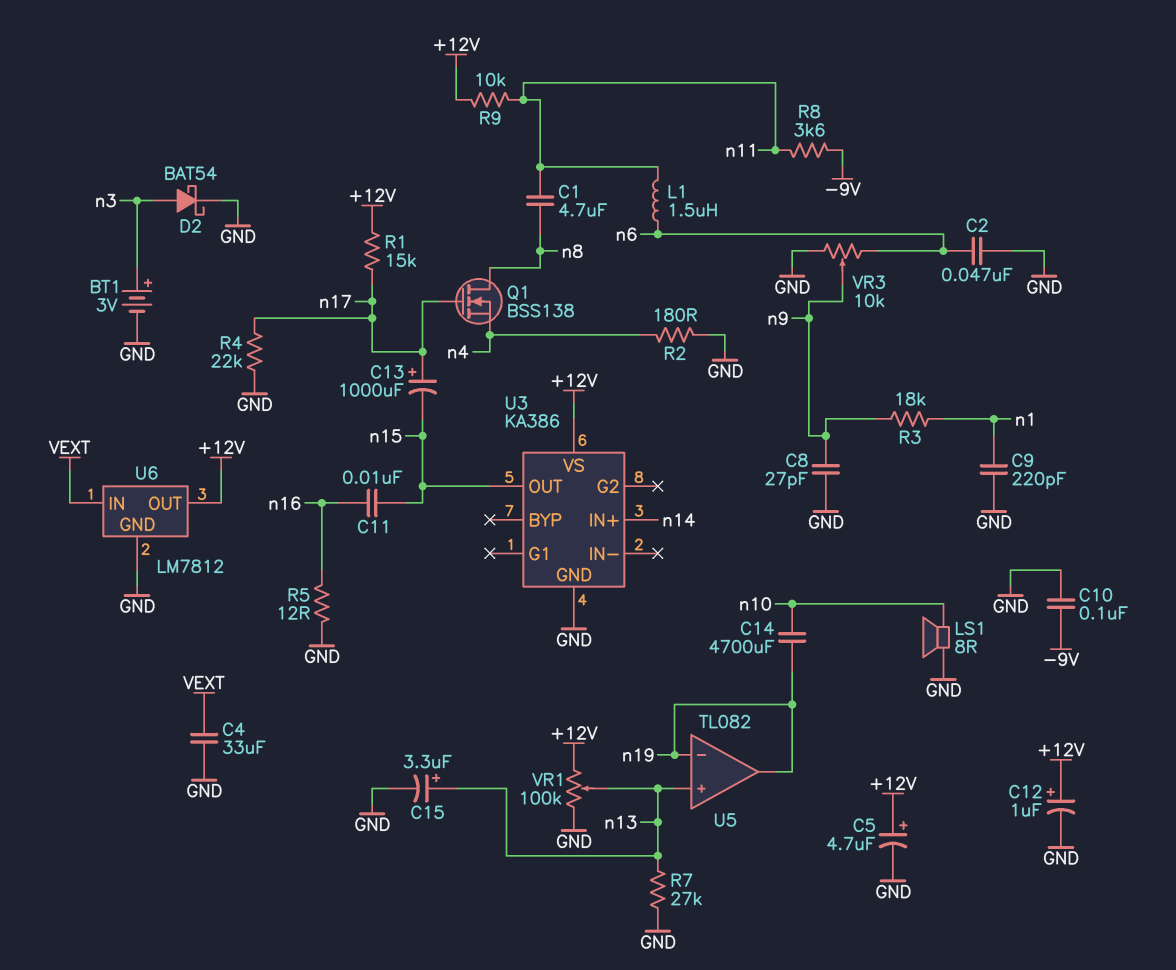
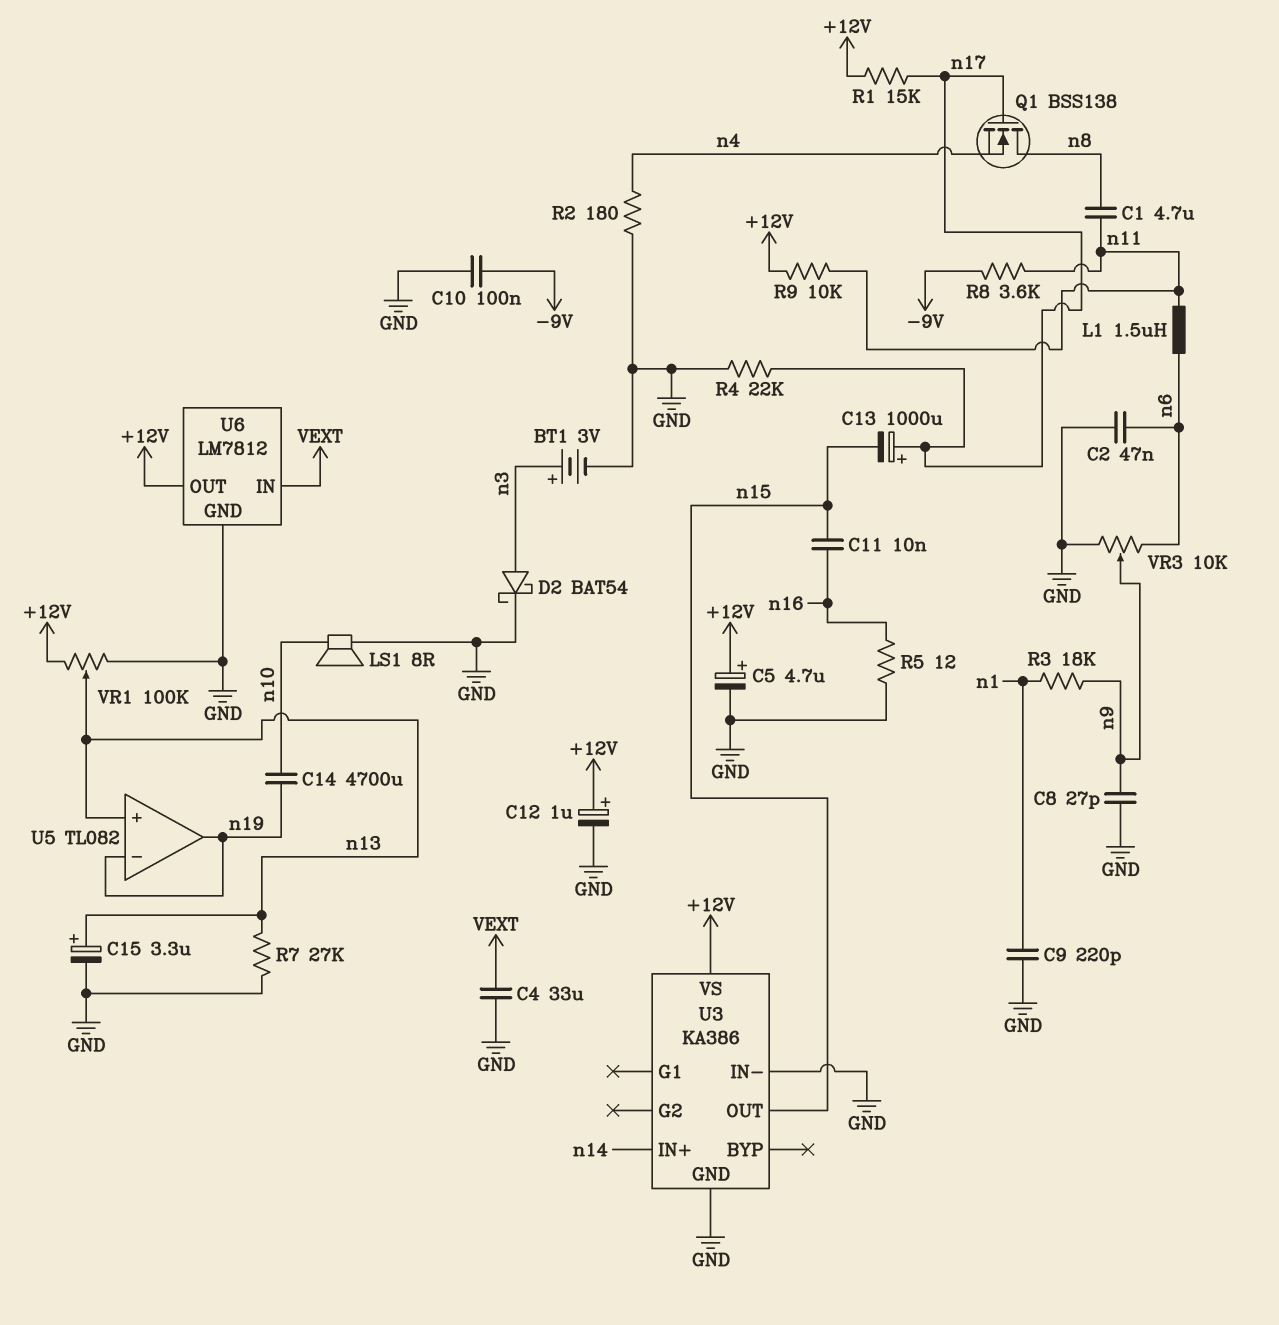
U3 pin IN-: none -> GND

